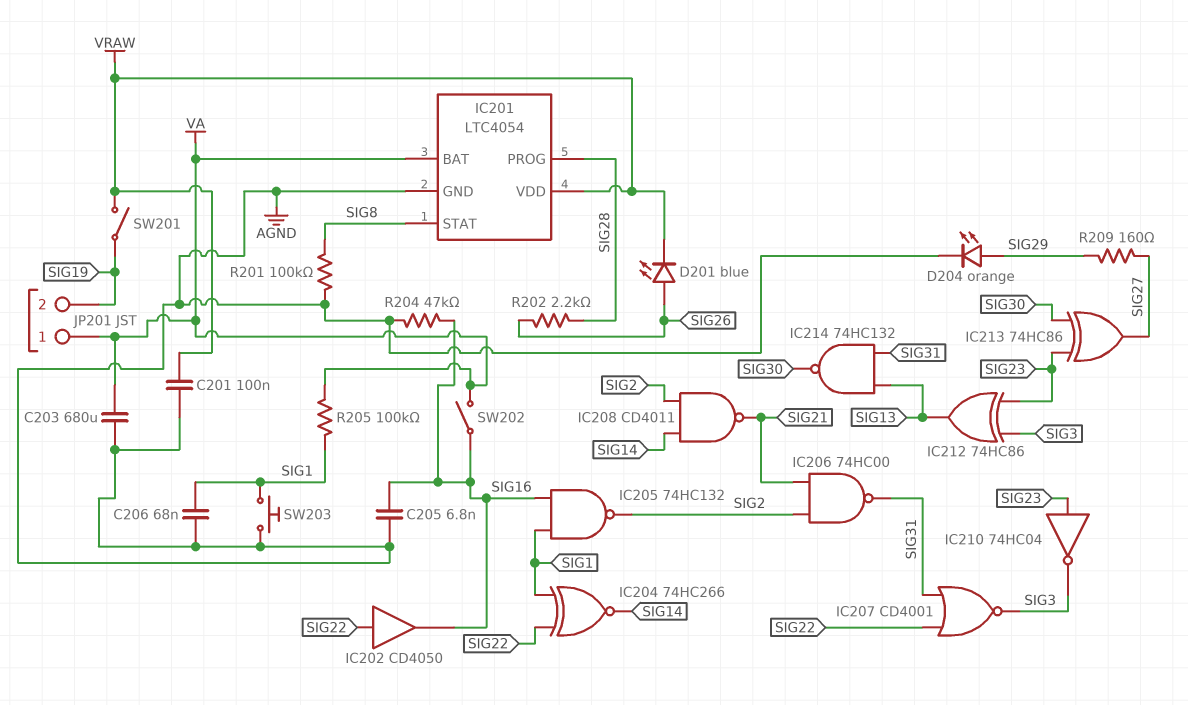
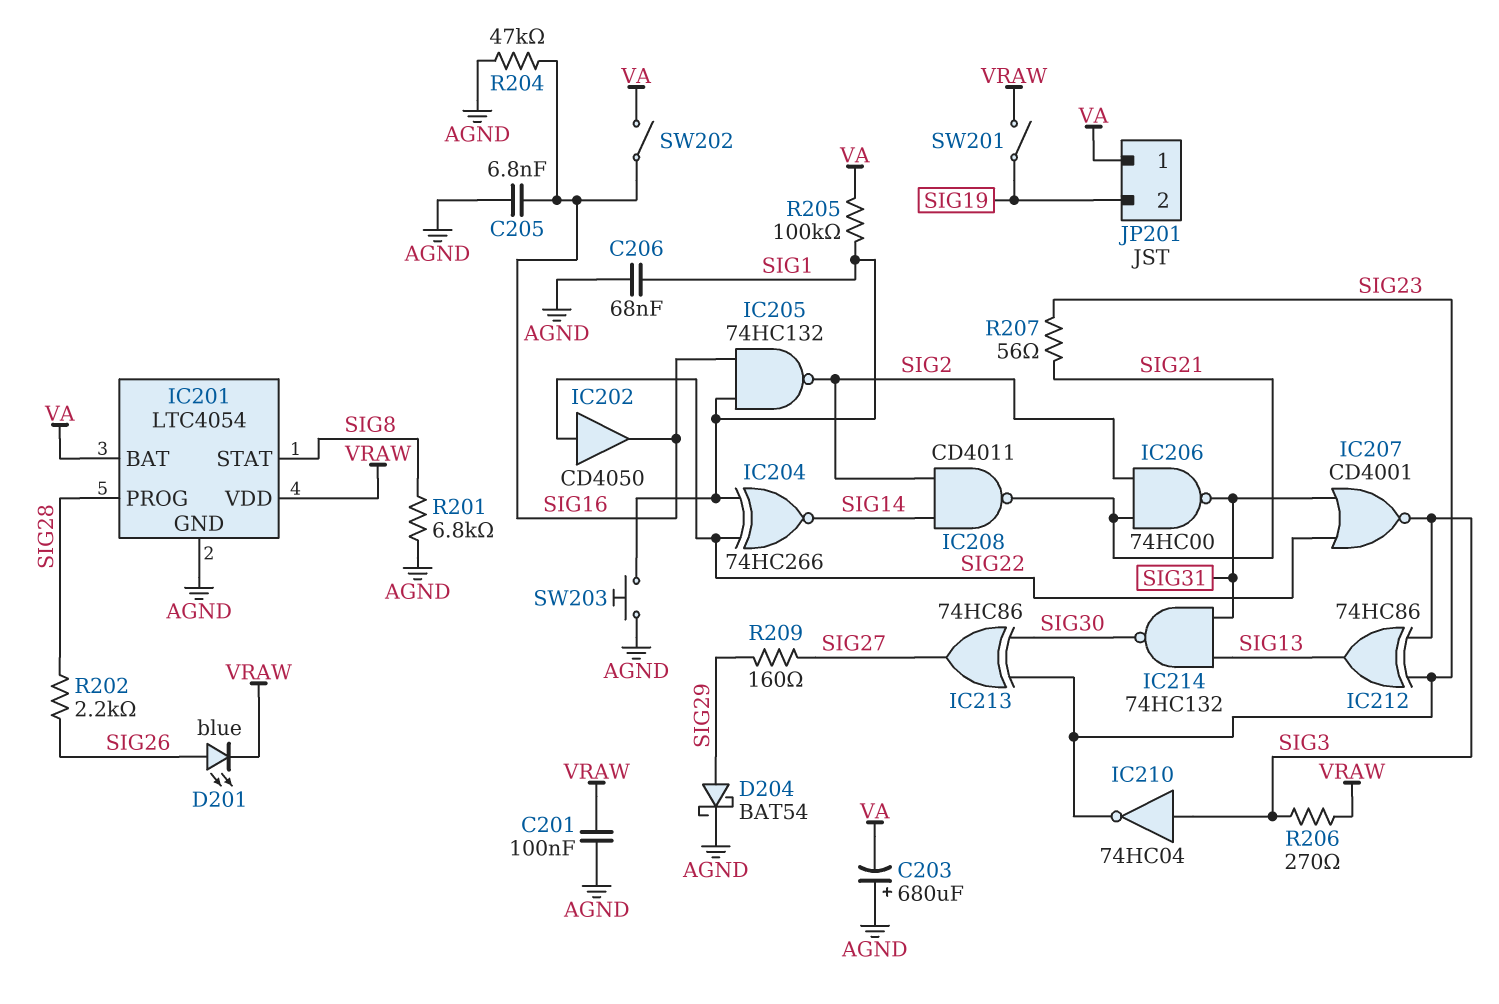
C203: 680uF (AGND, VA) -> 680uF (plus AGND, minus VA)
D204: LED orange (A SIG29, K AGND) -> schottky BAT54 (A SIG29, K AGND)
IC210: NOT 74HC04 (in SIG23, out SIG3) -> NOT 74HC04 (in SIG3, out SIG23)
R201: 100k (AGND, SIG8) -> 6.8k (AGND, SIG8)
R206: none -> 270 (SIG3, VRAW)
R207: none -> 56 (SIG21, SIG23)

